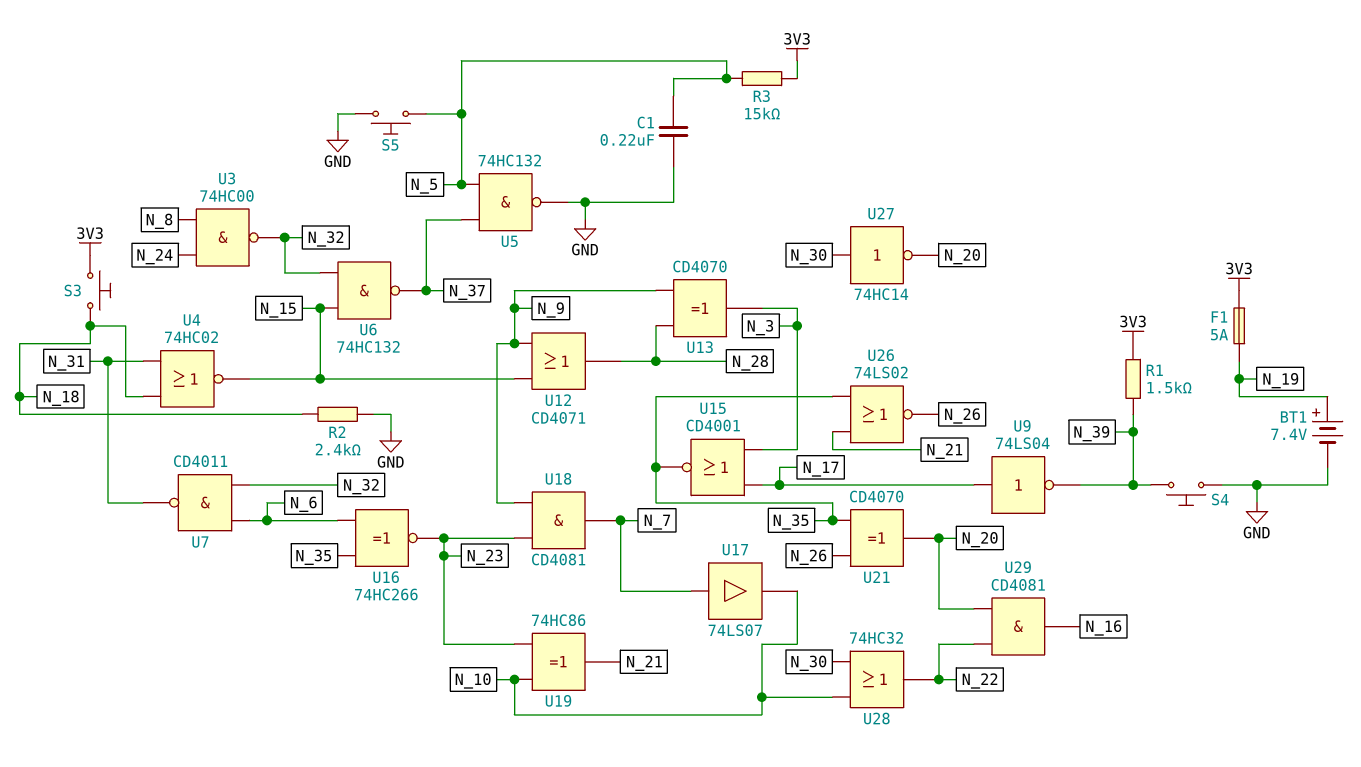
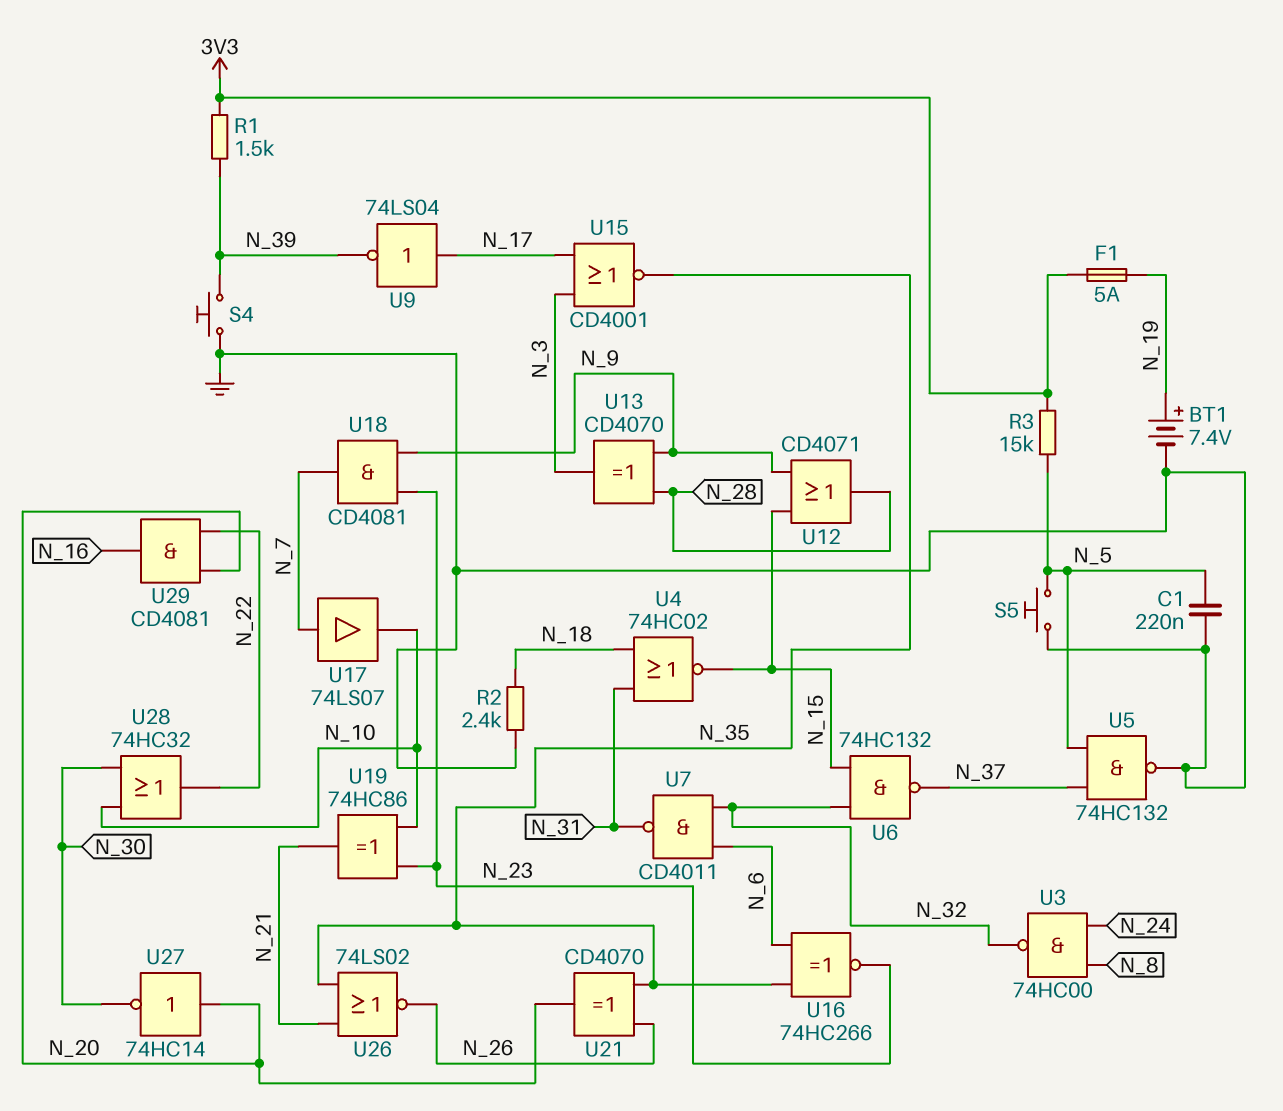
S3: button (3V3, N_18) -> none
U27: NOT 74HC14 (in N_30, out N_20) -> NOT 74HC14 (in N_20, out N_30)

